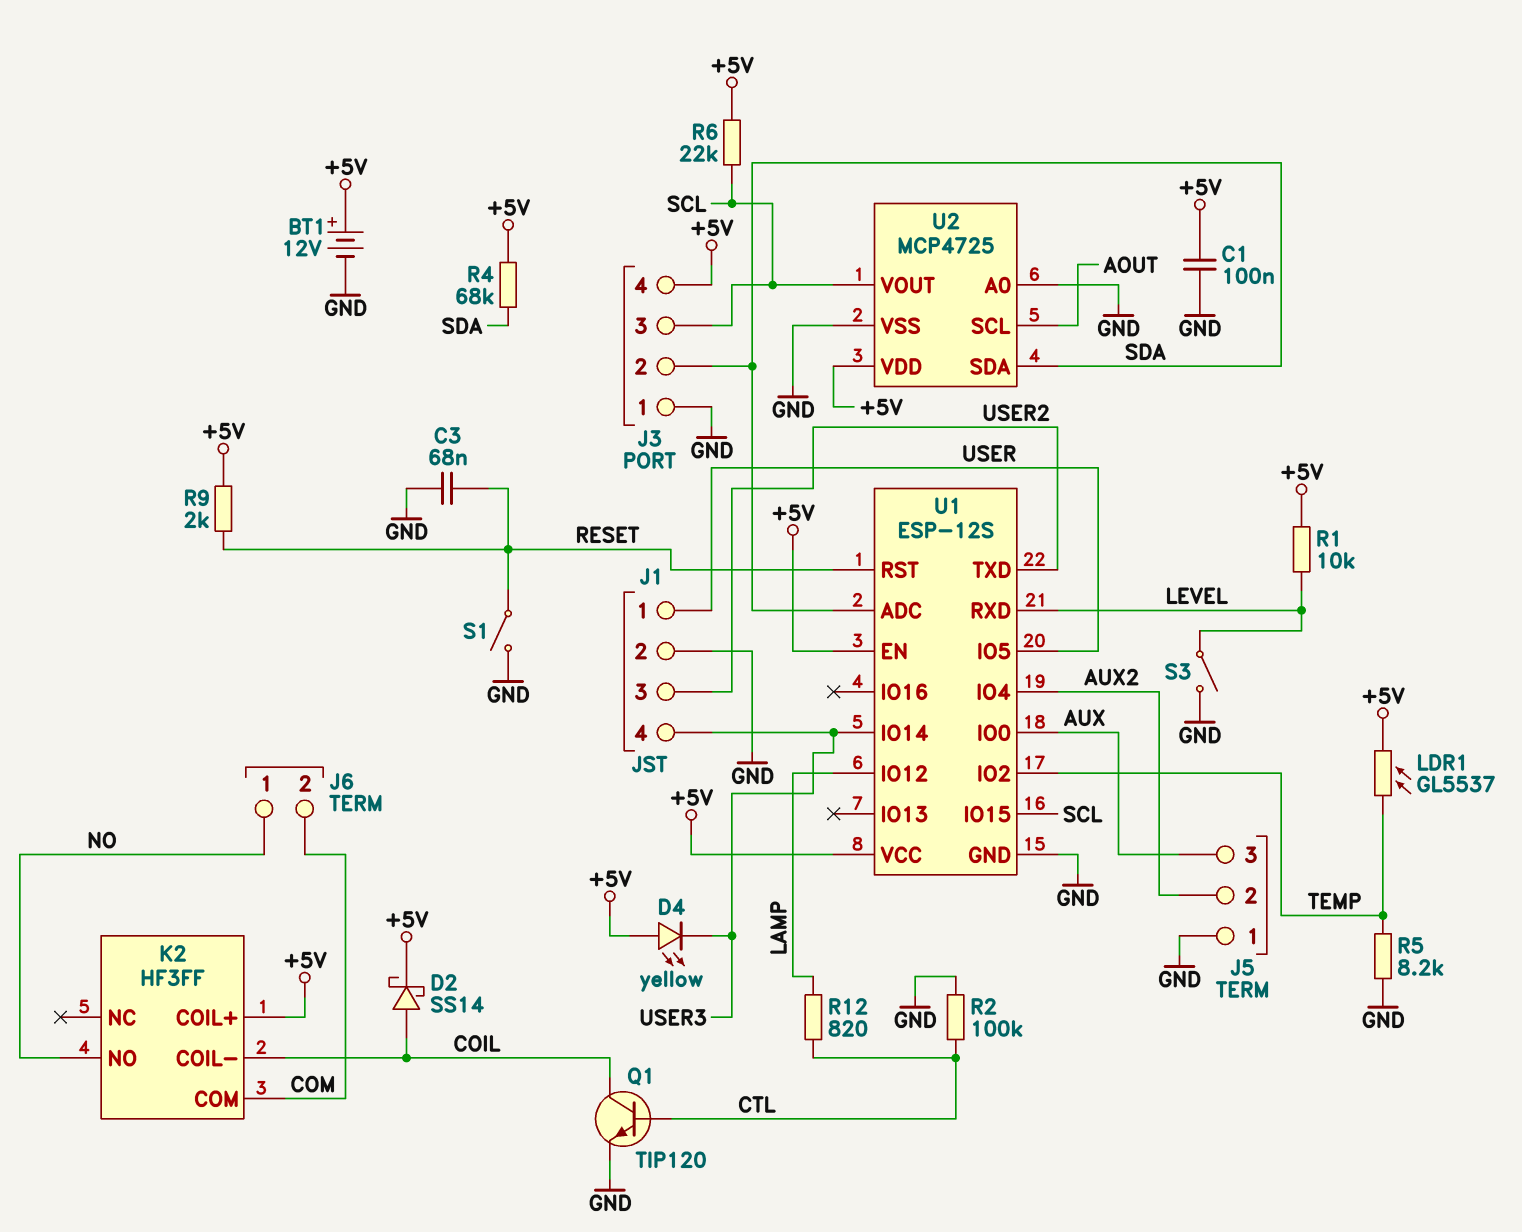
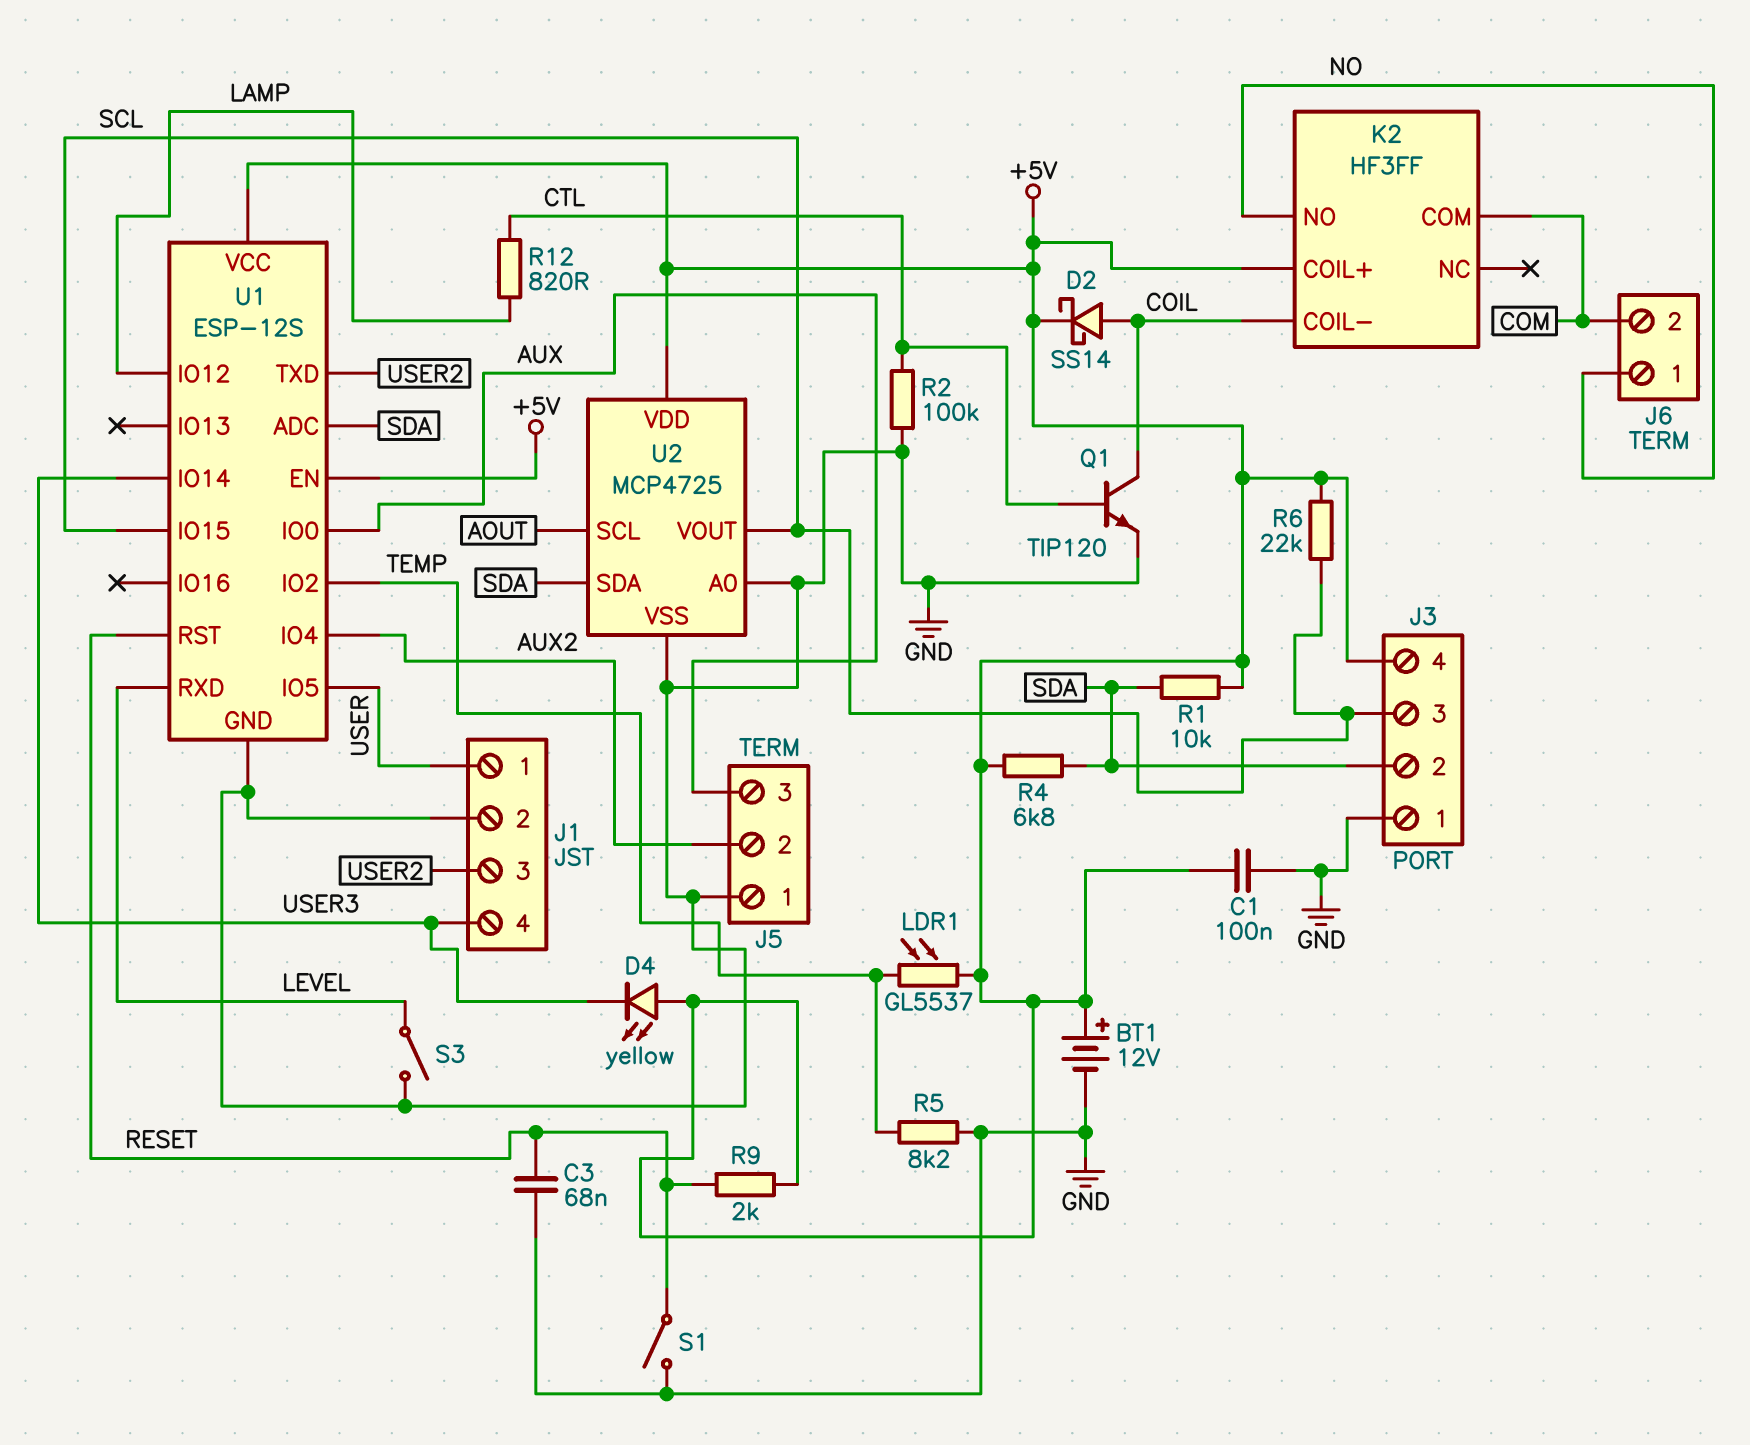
R1: 10k (+5V, LEVEL) -> 10k (+5V, SDA)
R4: 68k (+5V, SDA) -> 6.8k (+5V, SDA)

